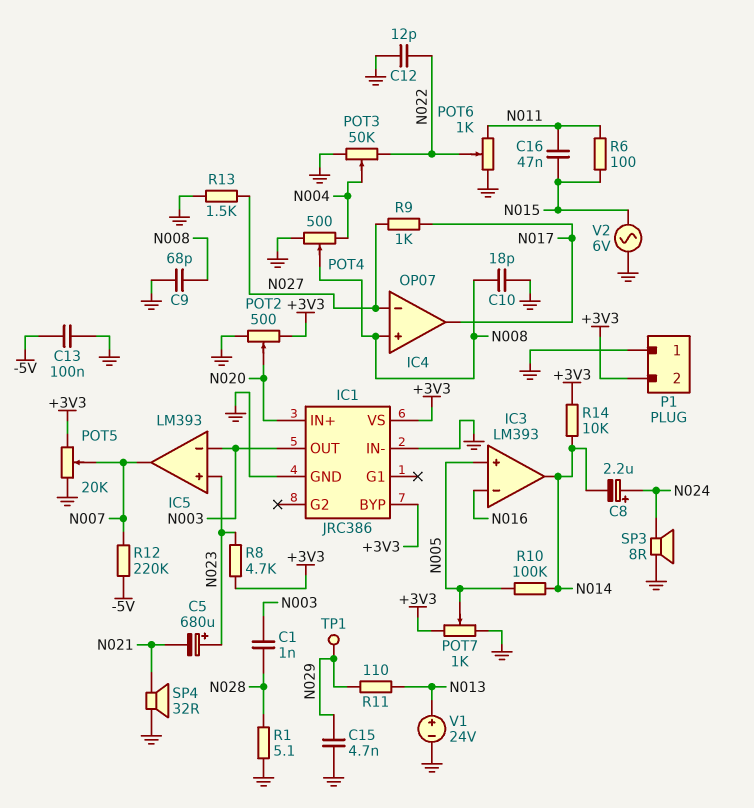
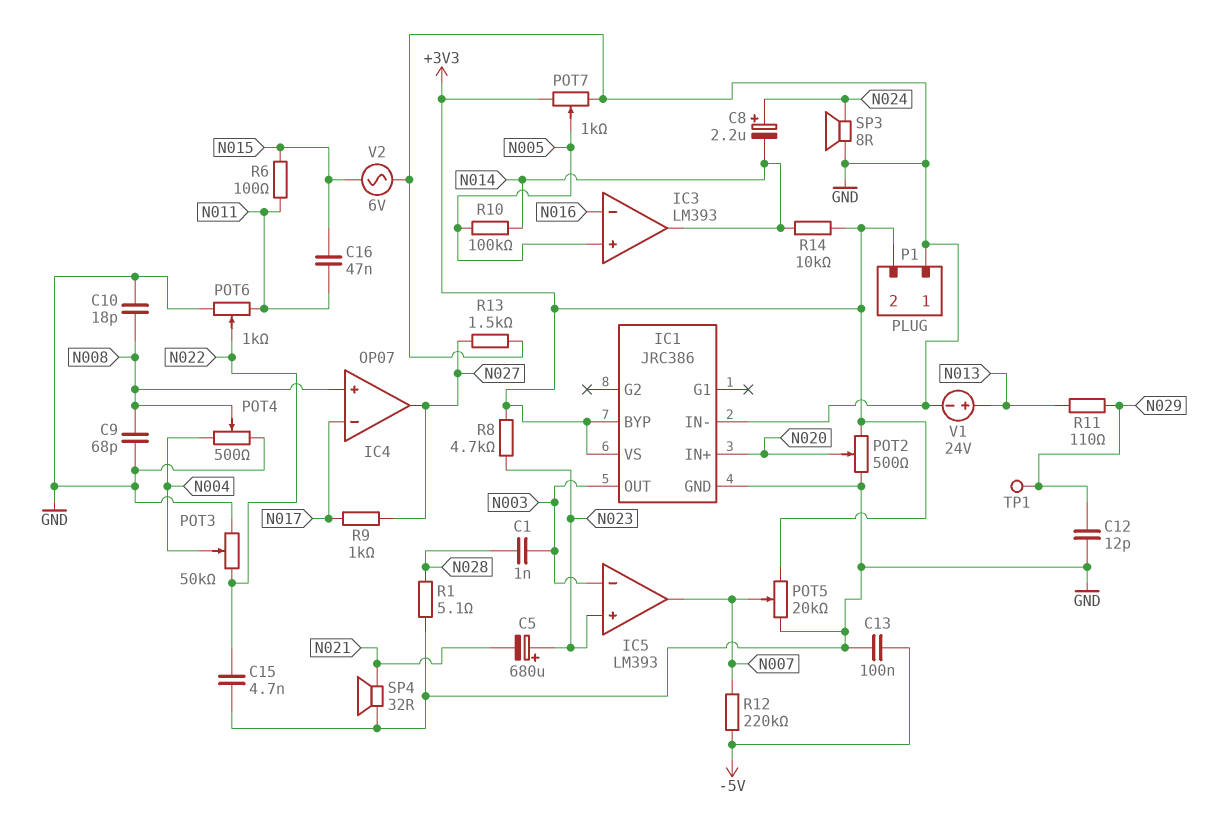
C12: 12pF (GND, N022) -> 12pF (GND, N029)
C15: 4.7nF (GND, N029) -> 4.7nF (GND, N022)
IC4 pin in-: N027 -> N017
IC4 pin out: N017 -> N027

